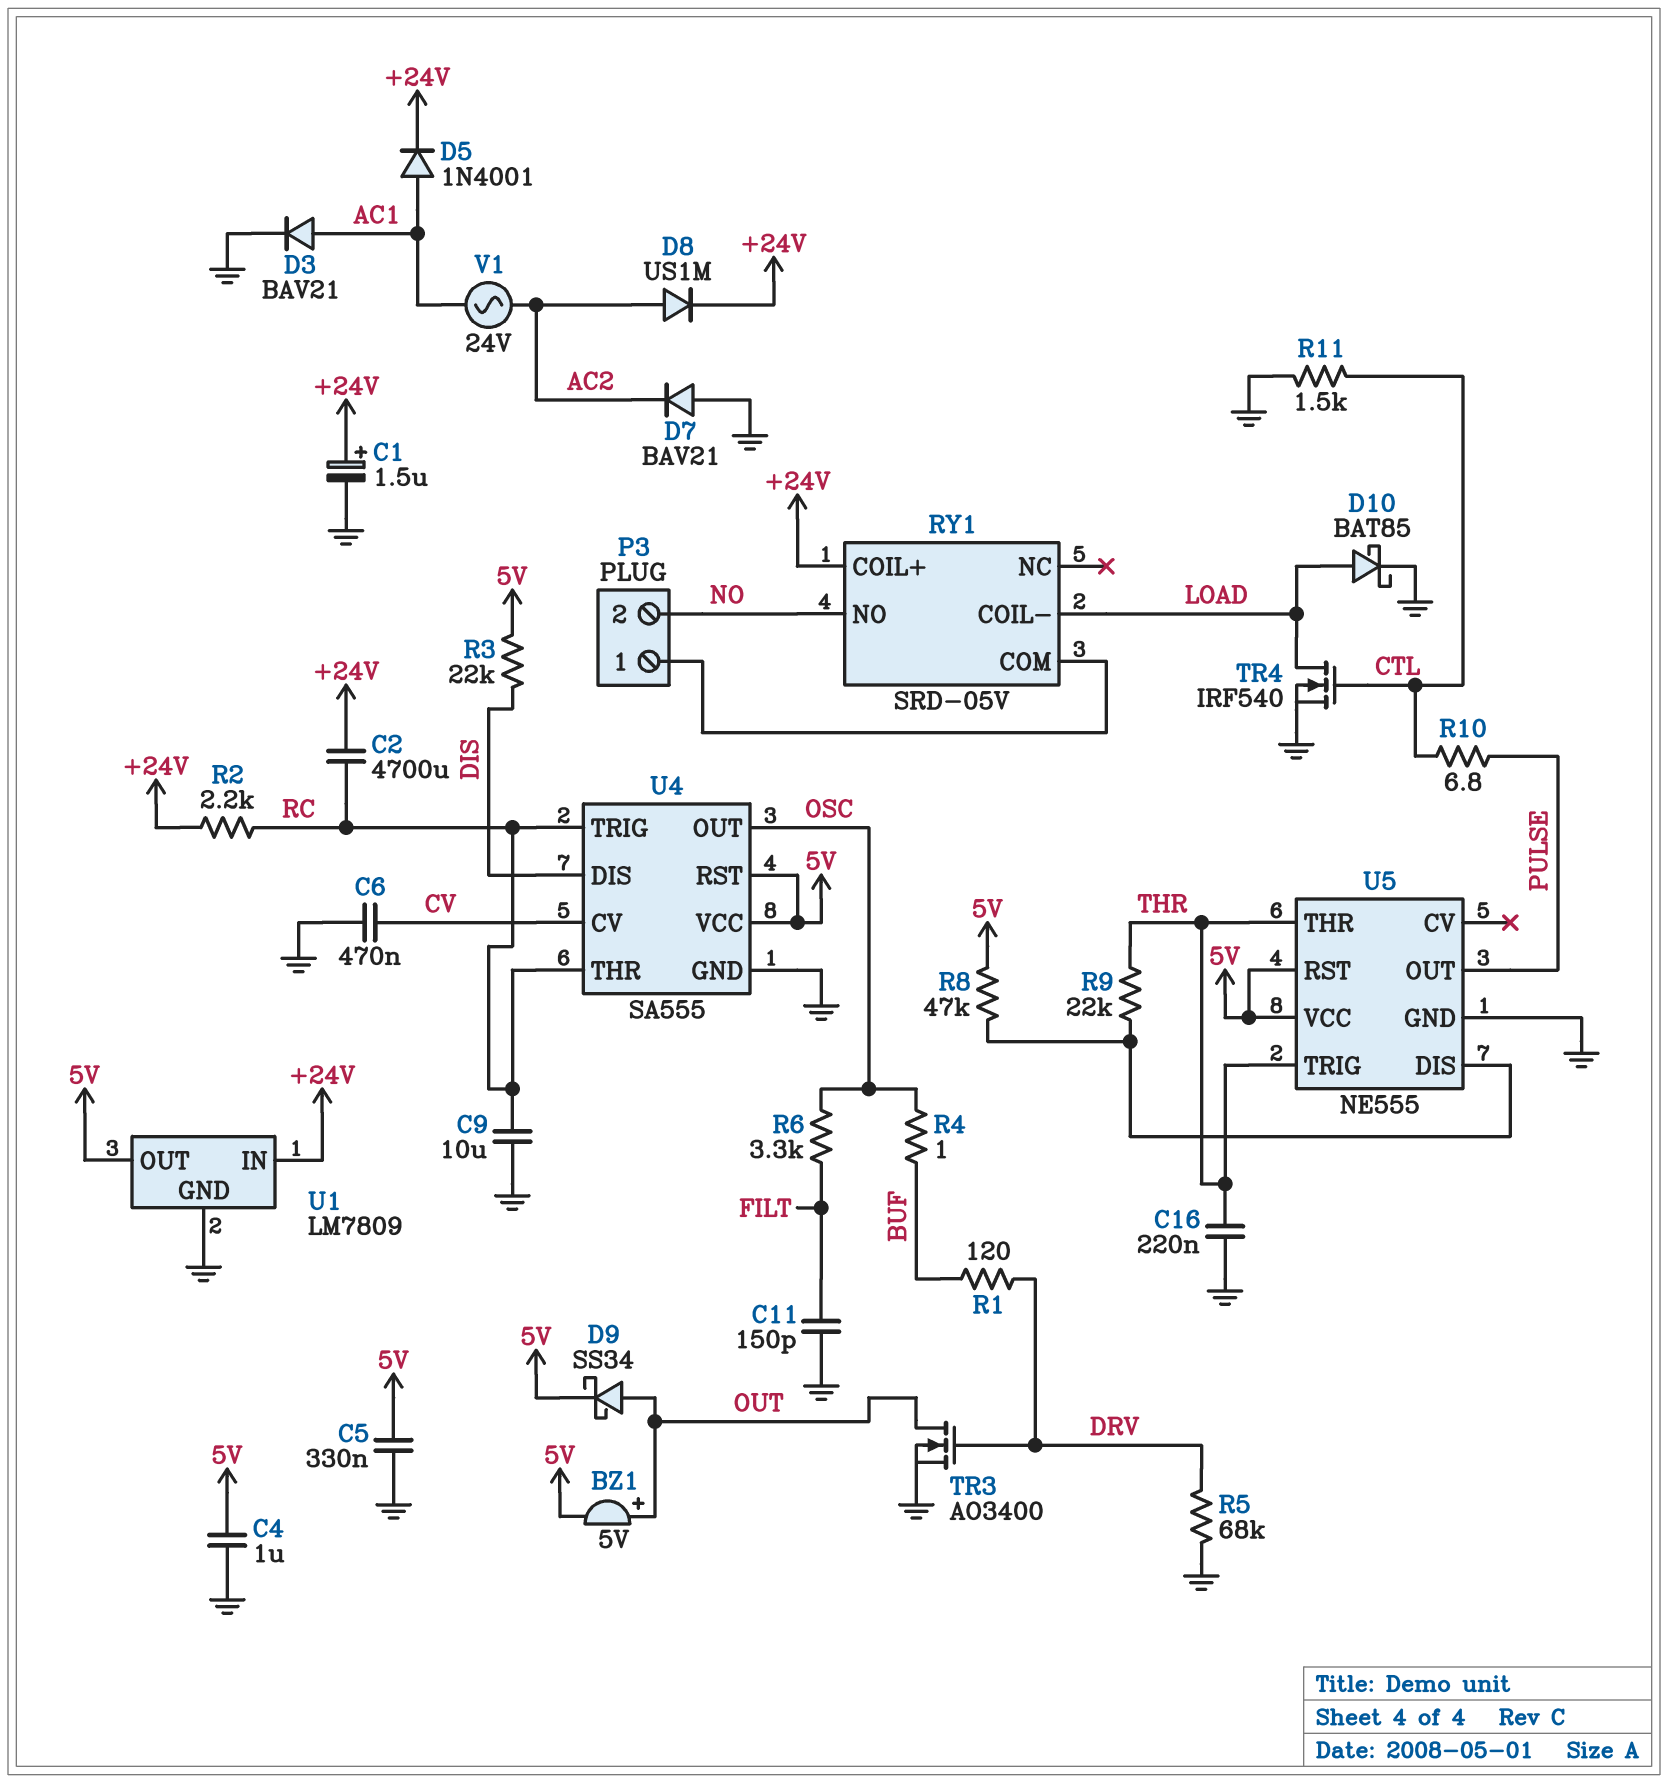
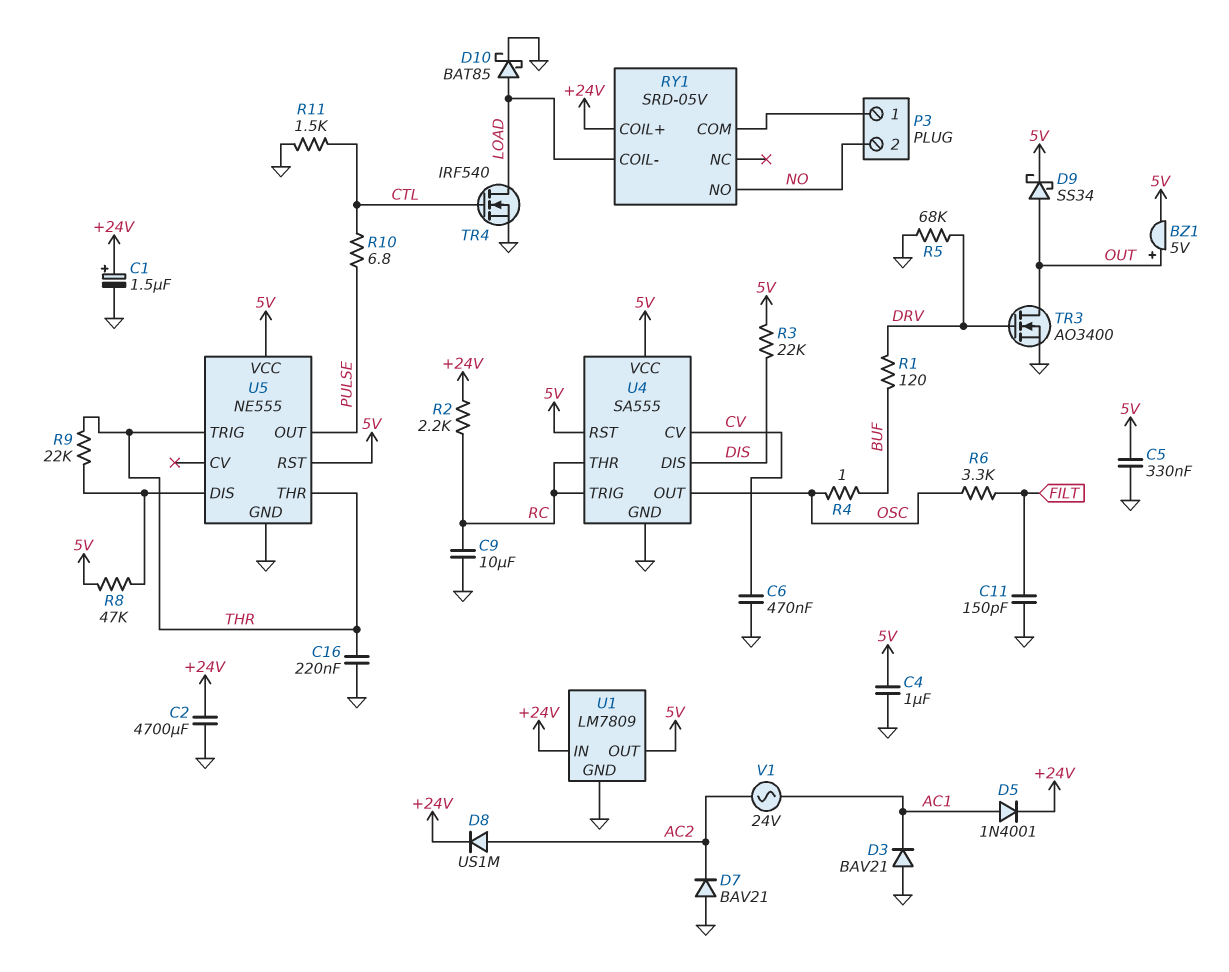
C2: 4700uF (+24V, RC) -> 4700uF (+24V, GND)
D3: diode BAV21 (A AC1, K GND) -> diode BAV21 (A GND, K AC1)

